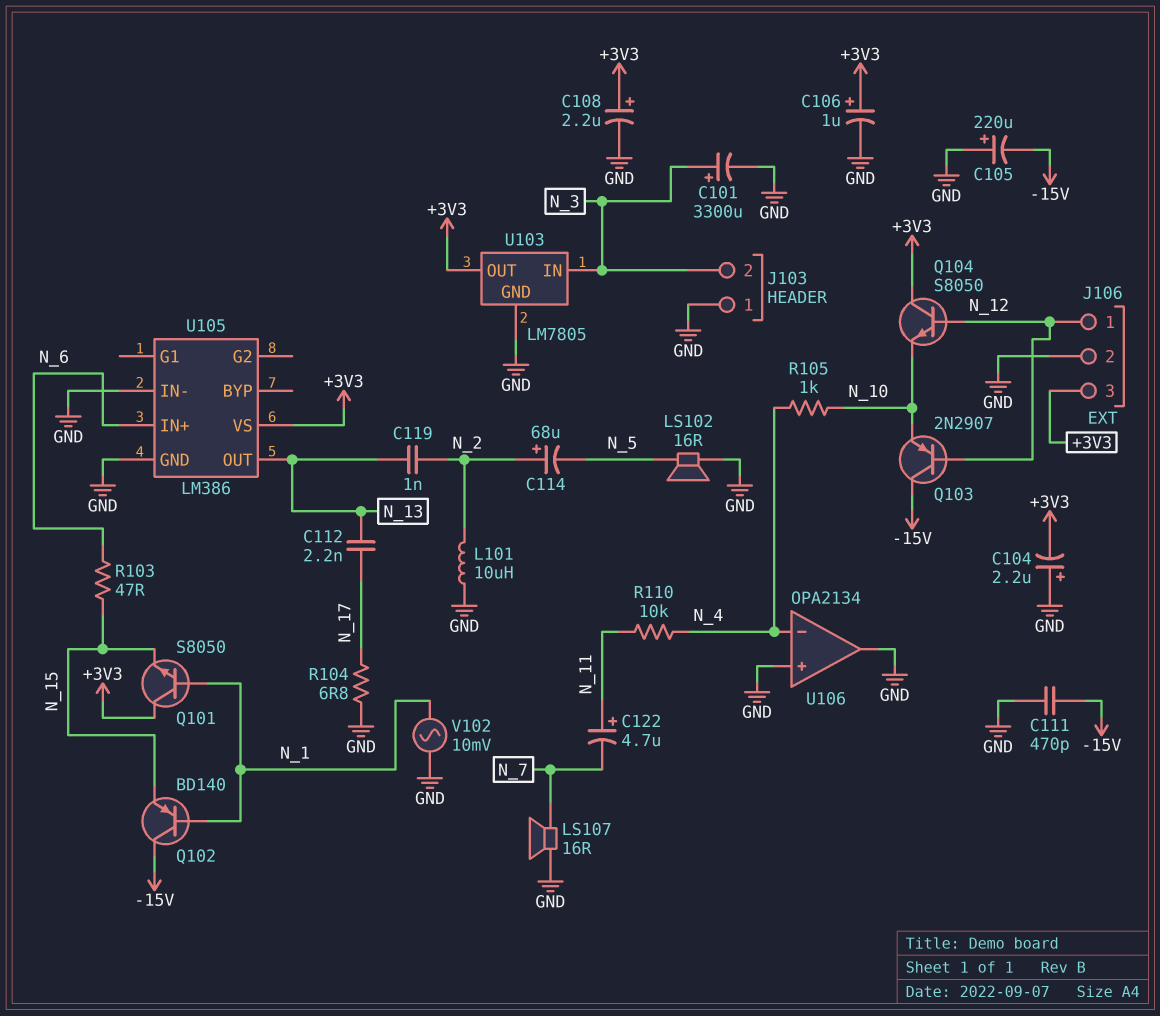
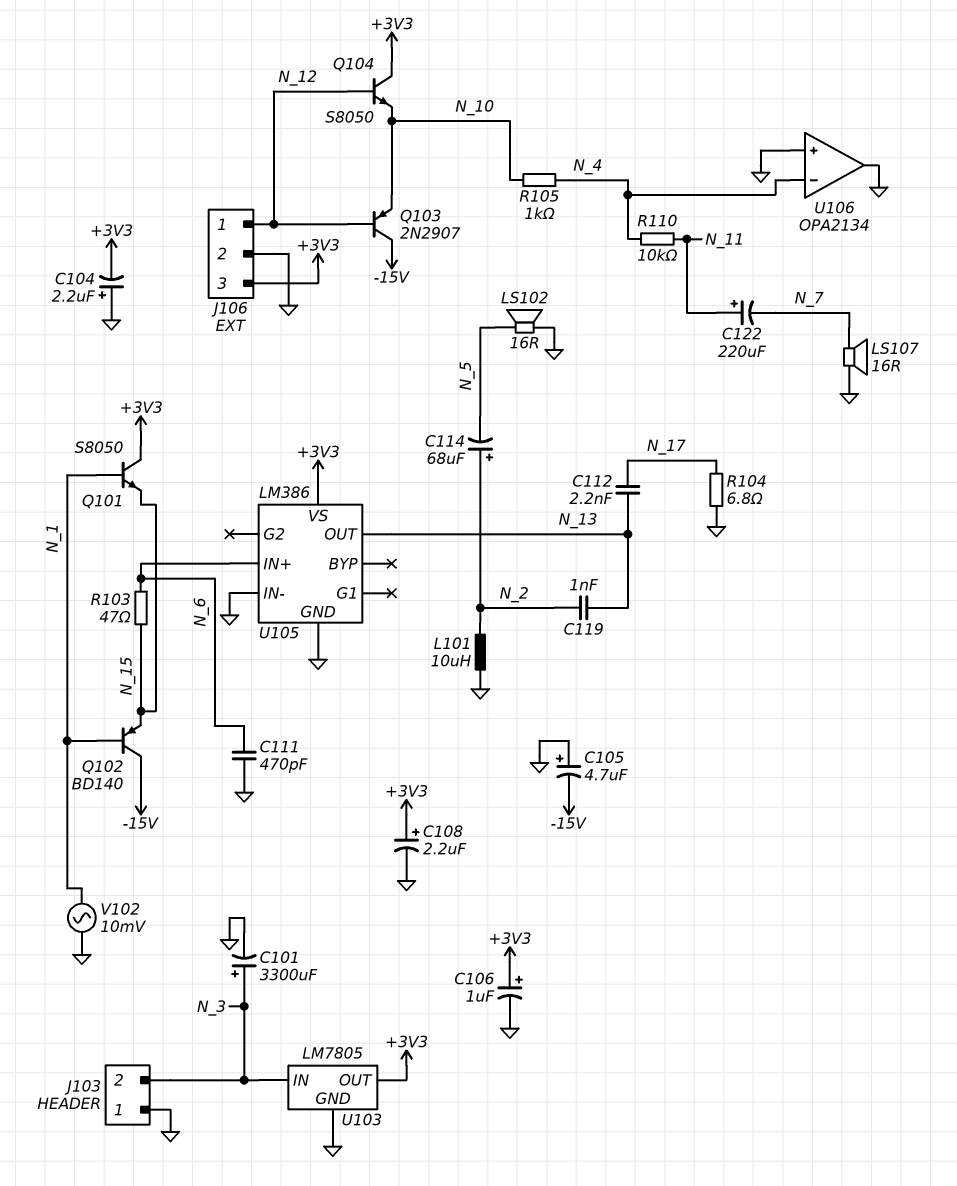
C105: 220uF (plus GND, minus -15V) -> 4.7uF (plus GND, minus -15V)
C111: 470pF (-15V, GND) -> 470pF (GND, N_6)
C122: 4.7uF (plus N_11, minus N_7) -> 220uF (plus N_11, minus N_7)

